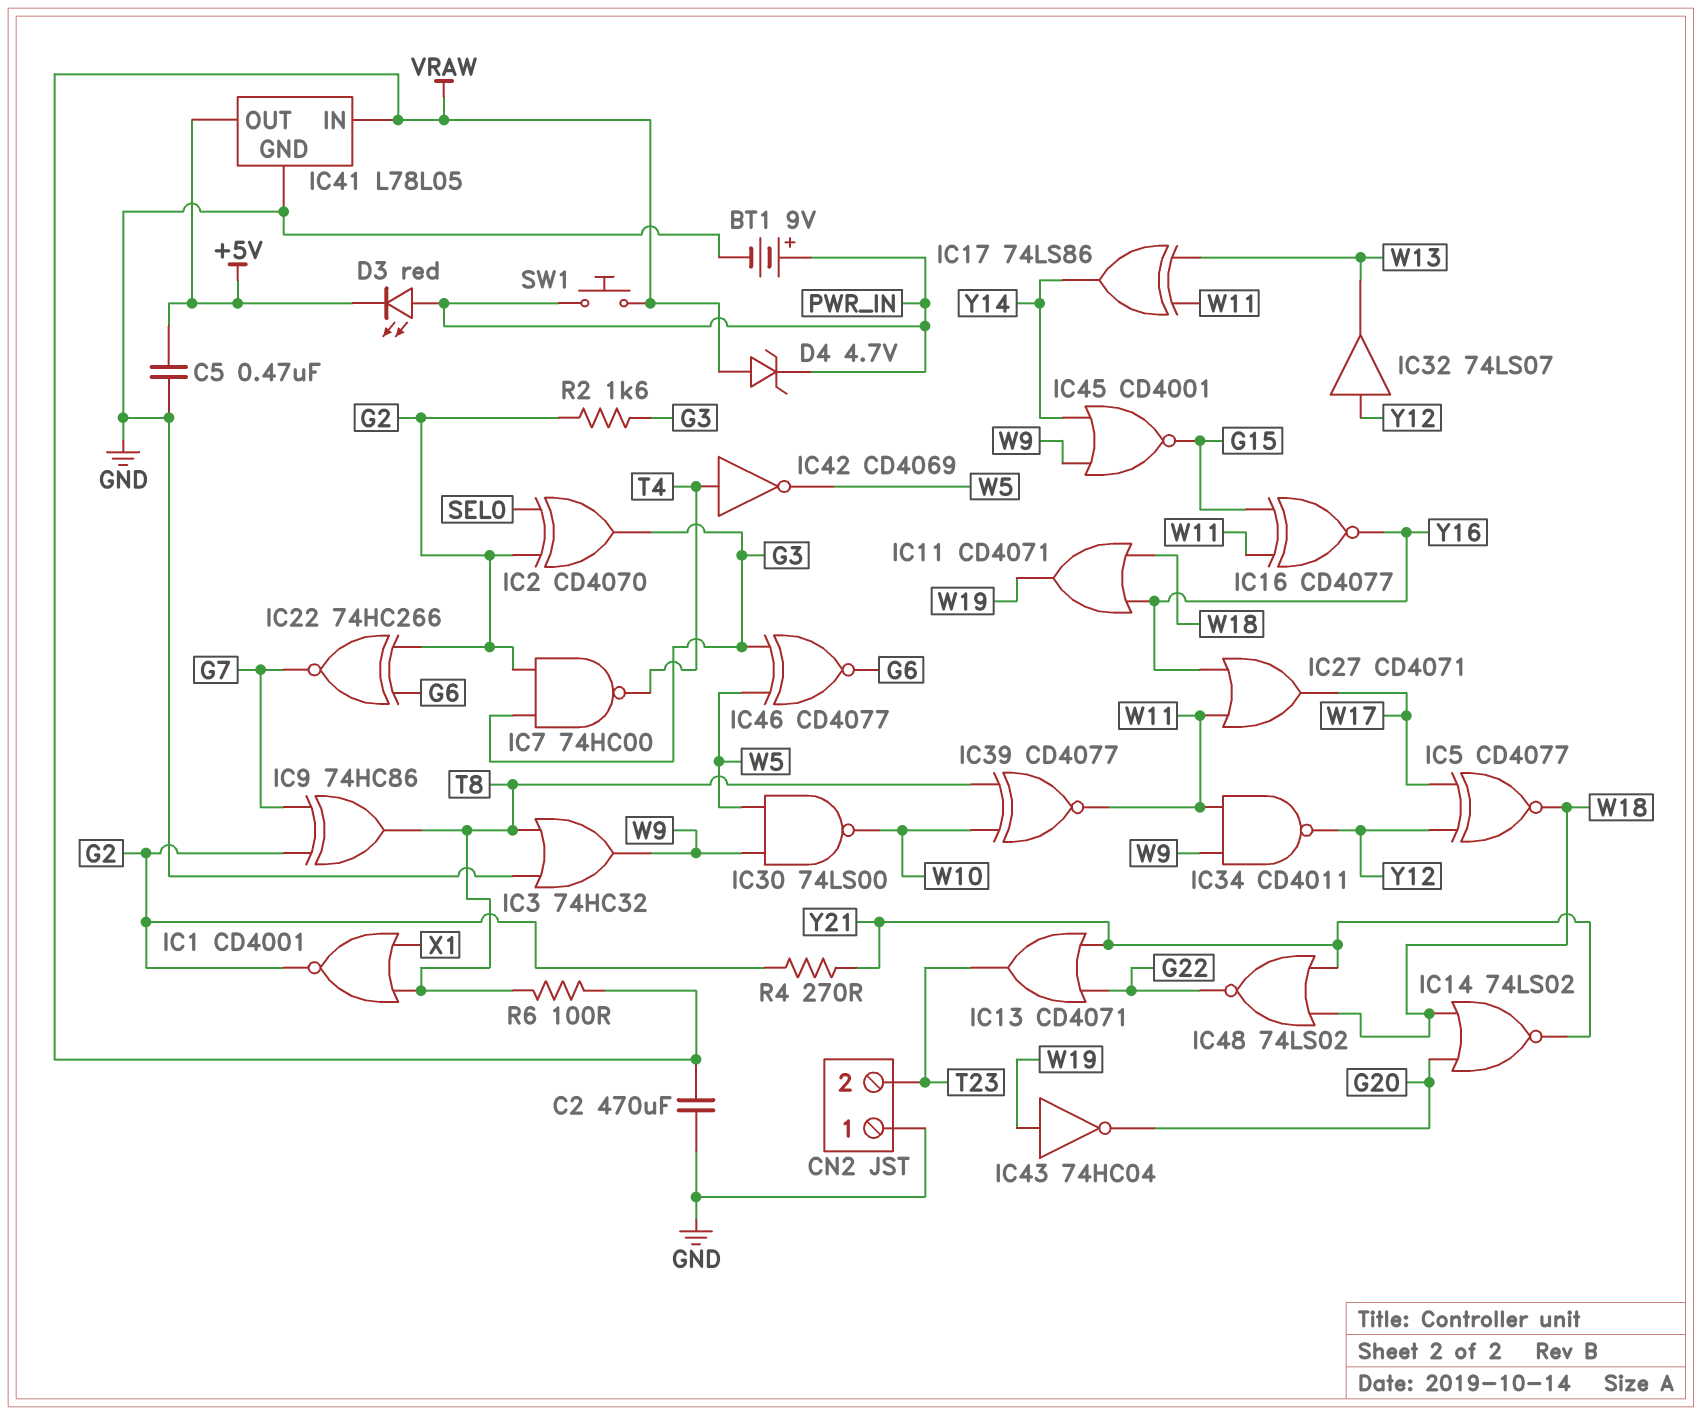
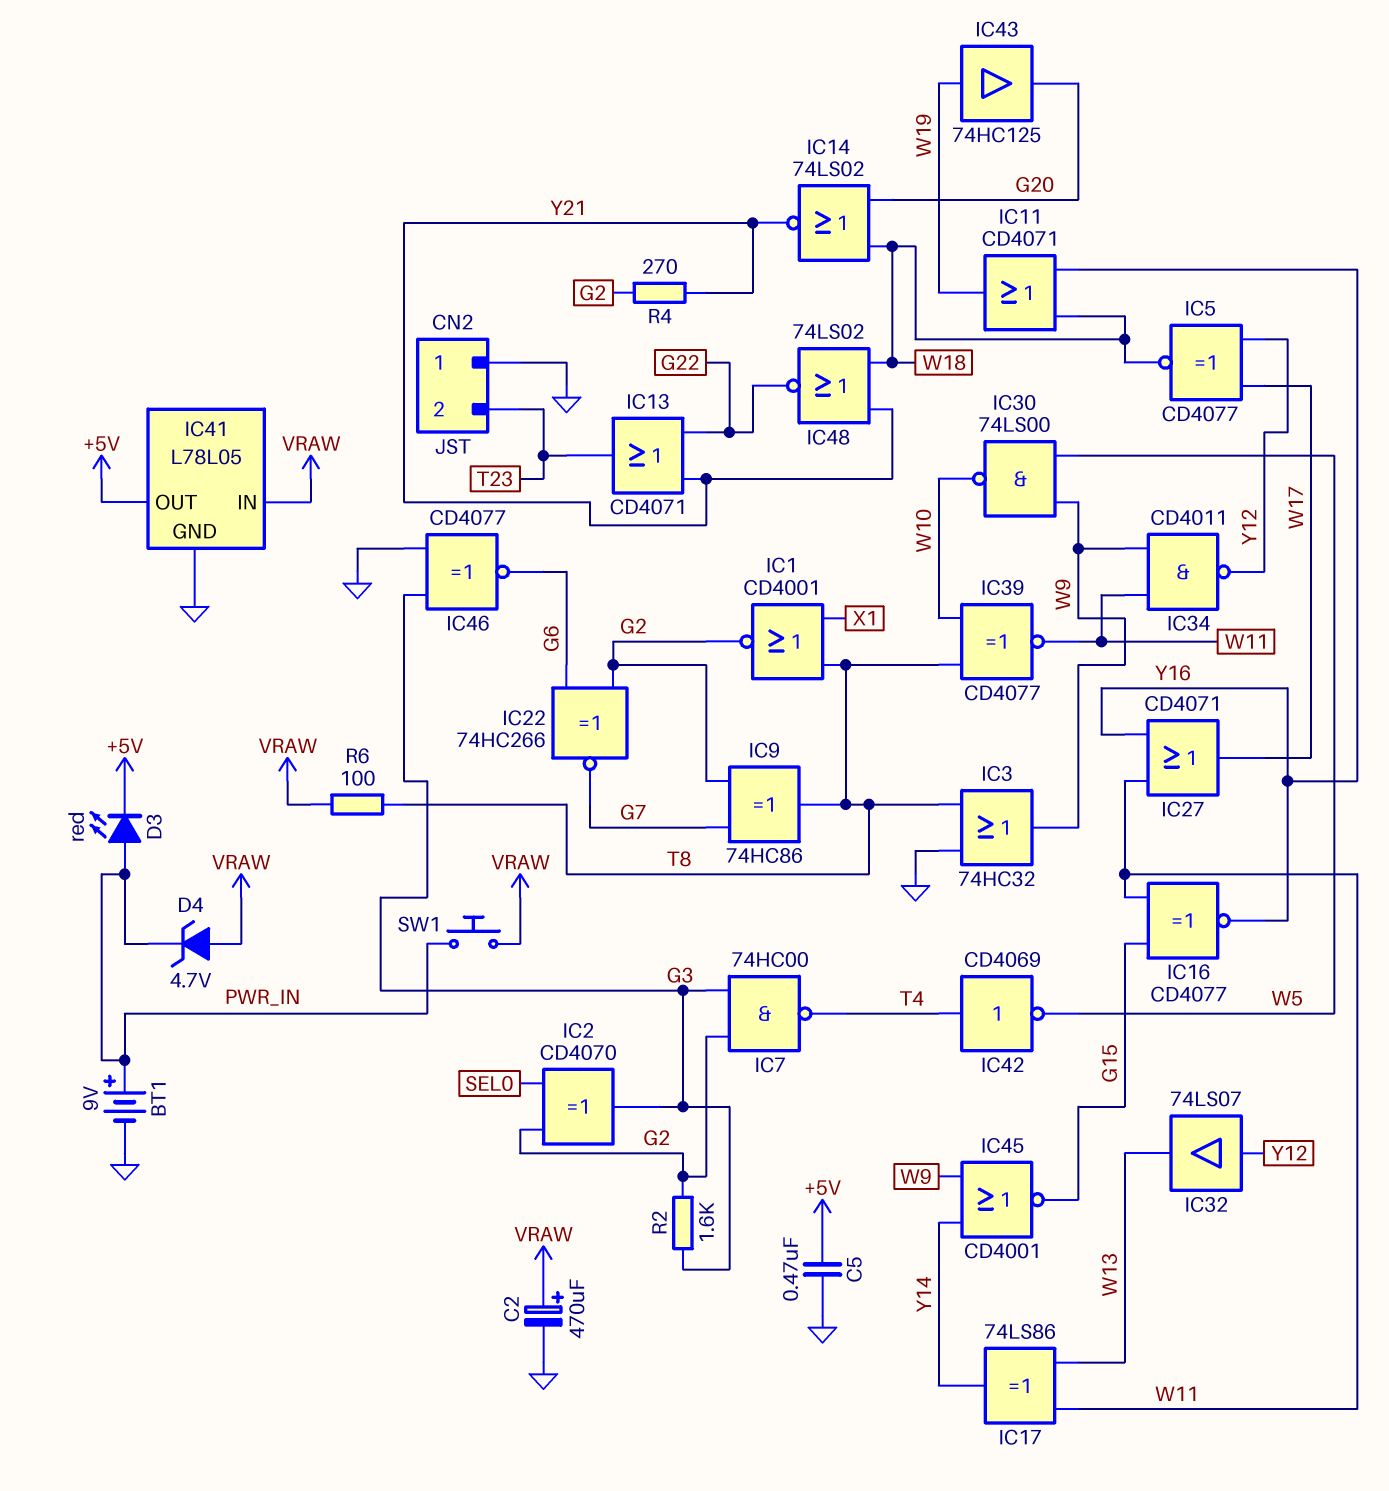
C2: 470uF (GND, VRAW) -> 470uF (plus VRAW, minus GND)
IC43: NOT 74HC04 (in W19, out G20) -> buffer 74HC125 (in W19, out G20)
IC46: XNOR CD4077 (in G3, in W5, out G6) -> XNOR CD4077 (in G3, in GND, out G6)

